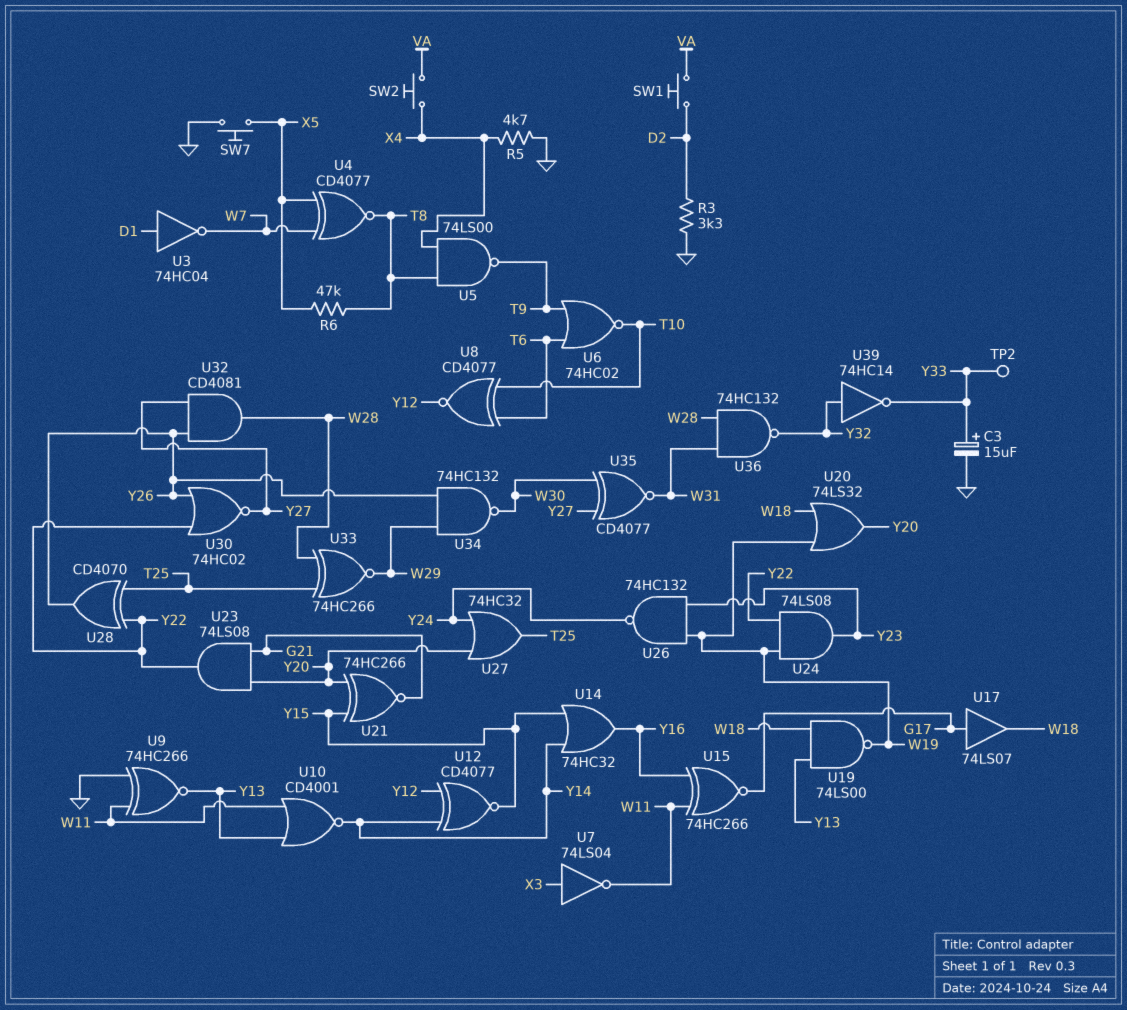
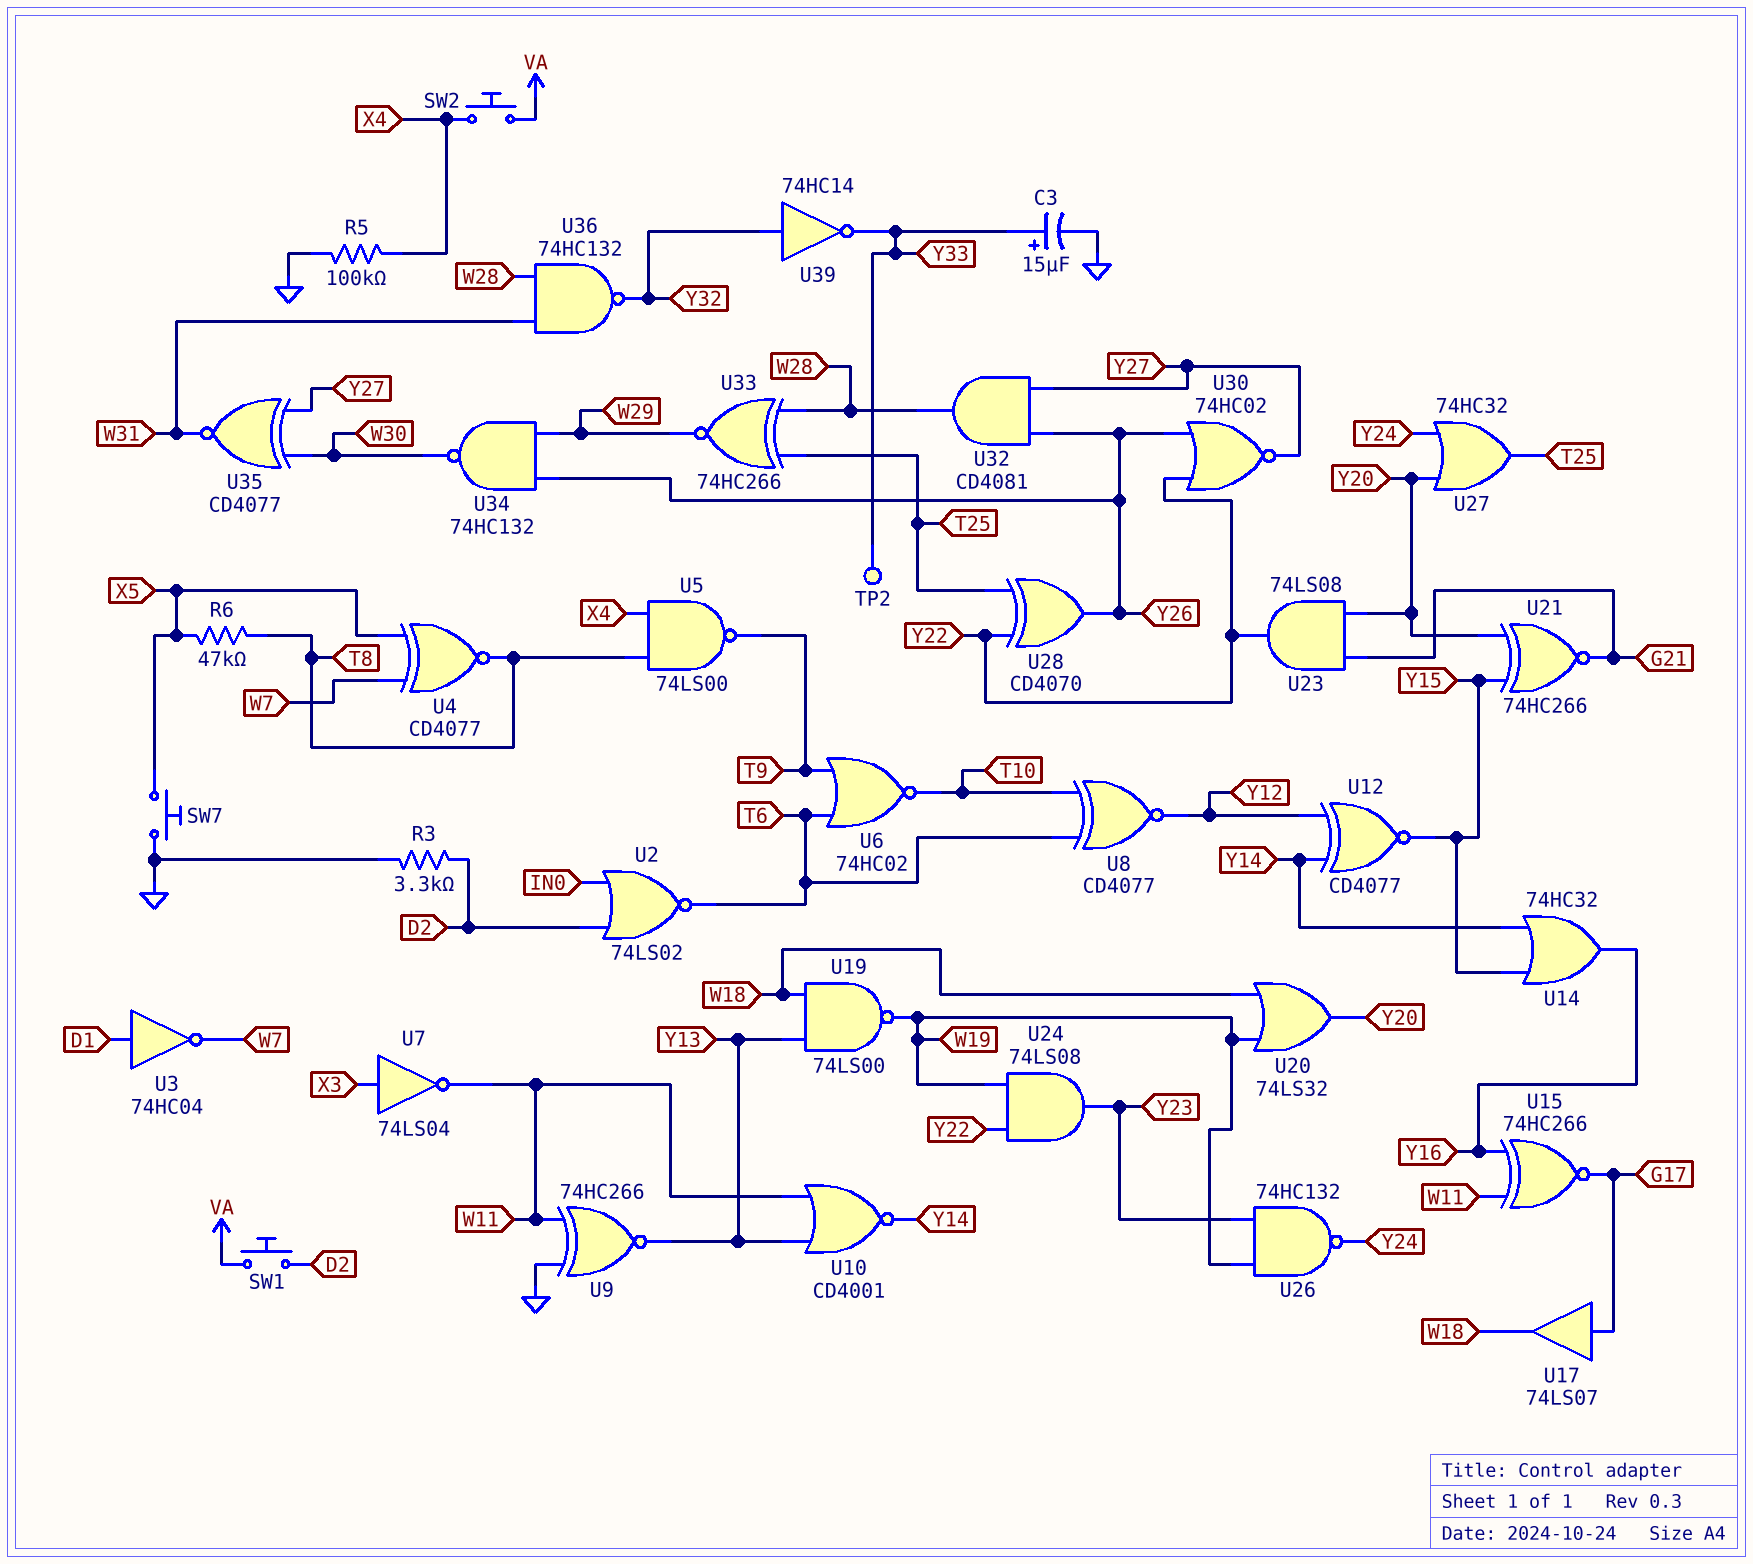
R5: 4.7k (GND, X4) -> 100k (GND, X4)
U2: none -> NOR 74LS02 (in D2, in IN0, out T6)

